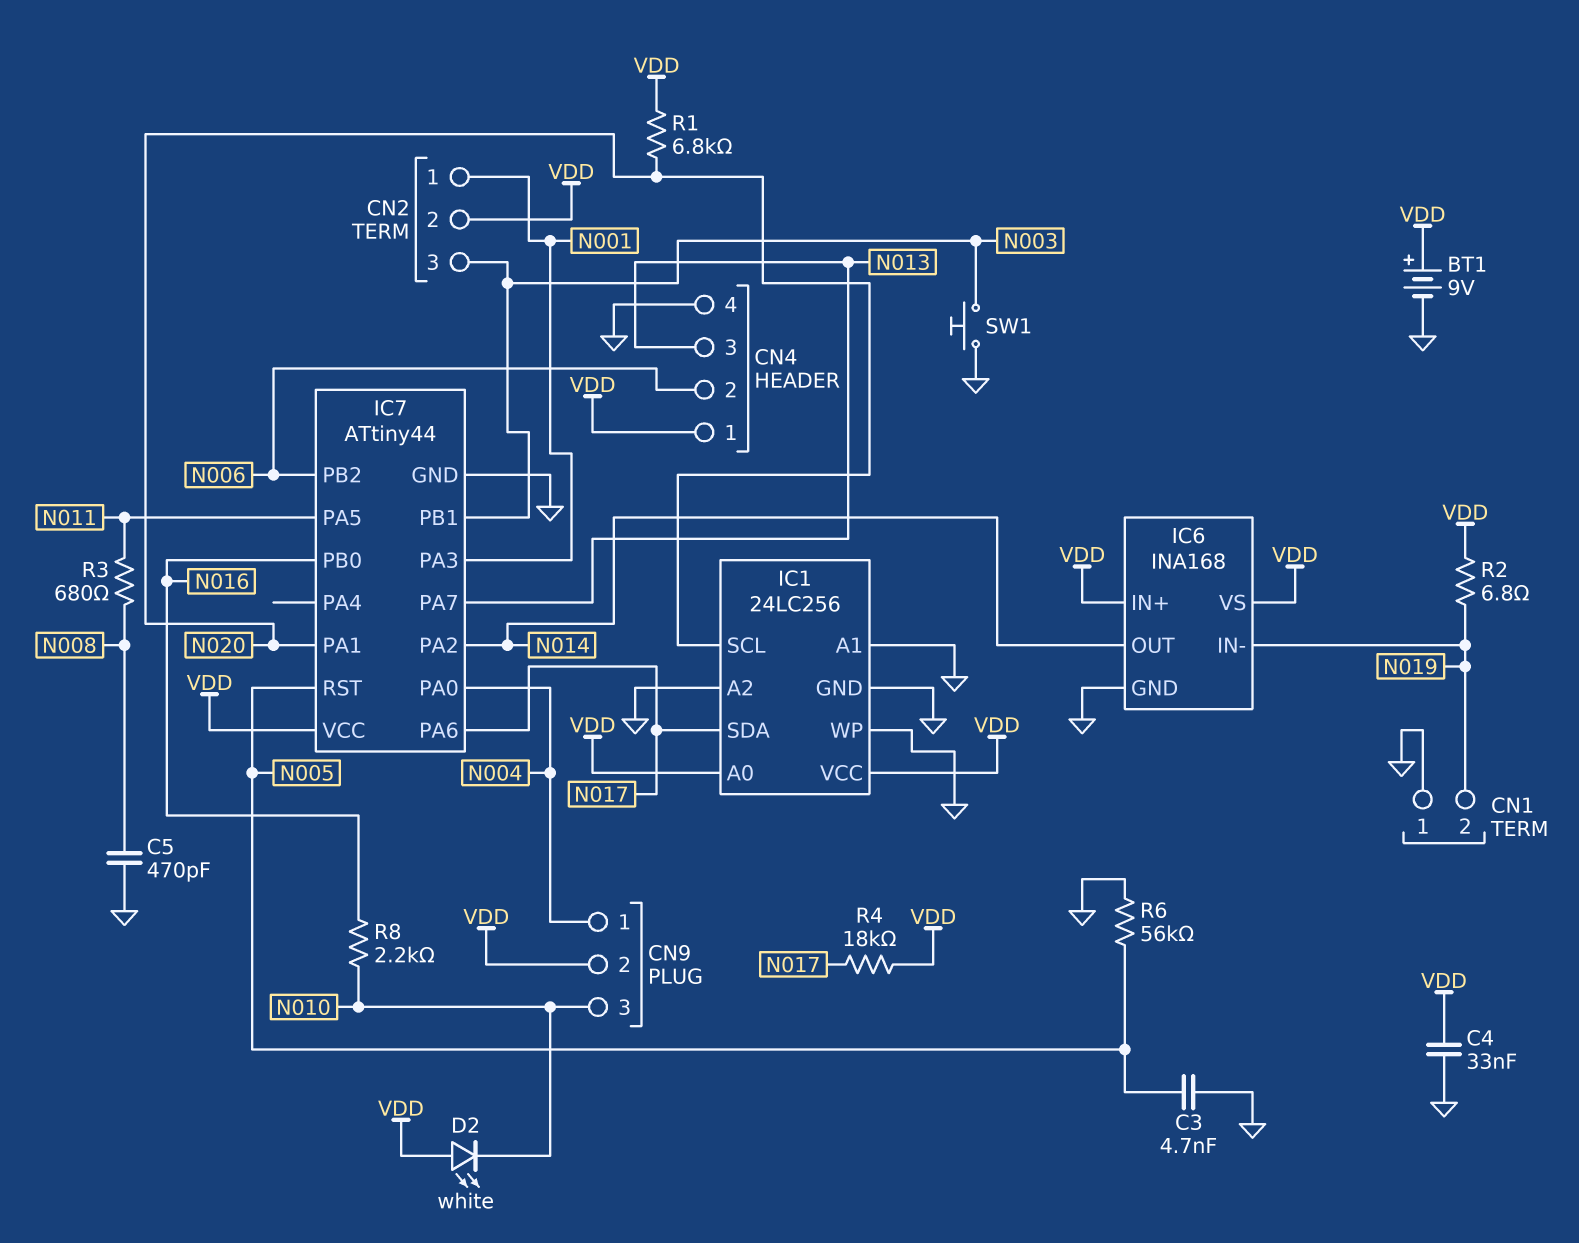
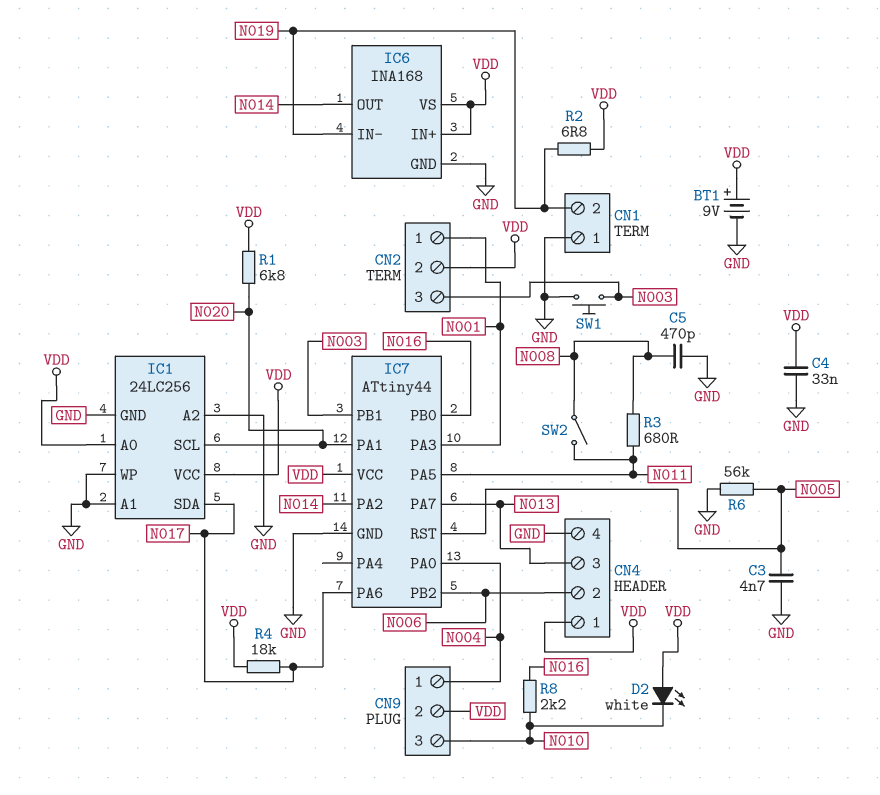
SW2: none -> switch (N008, N011)

